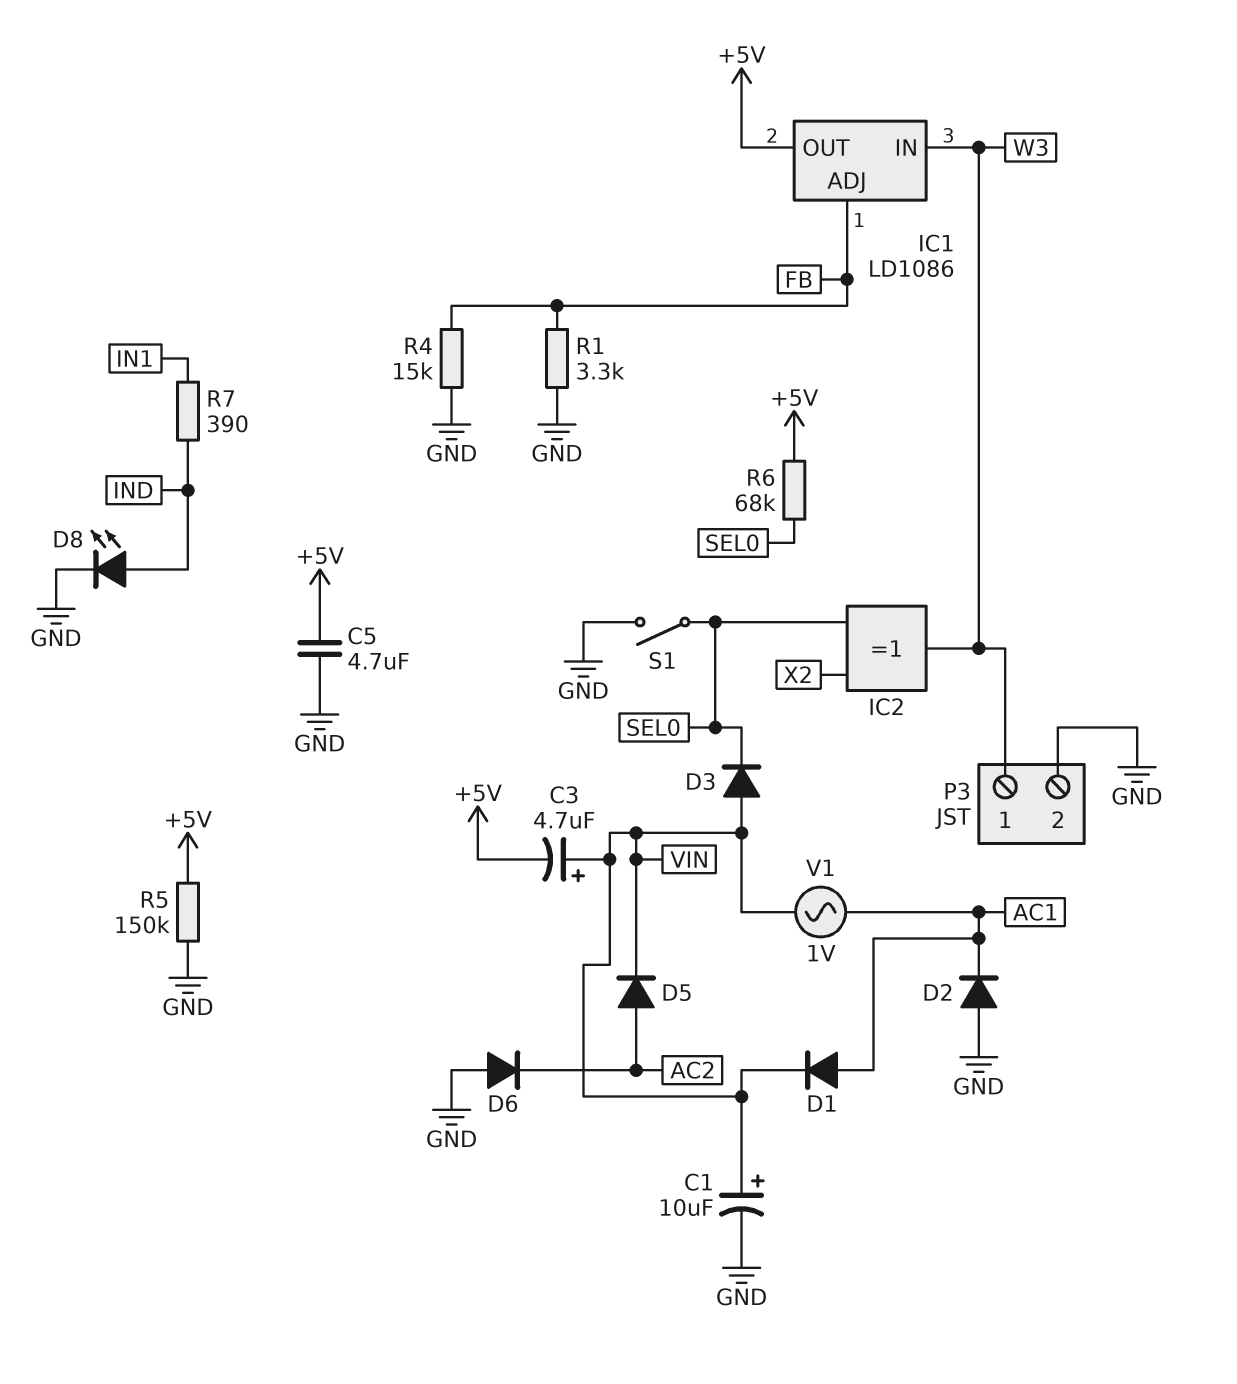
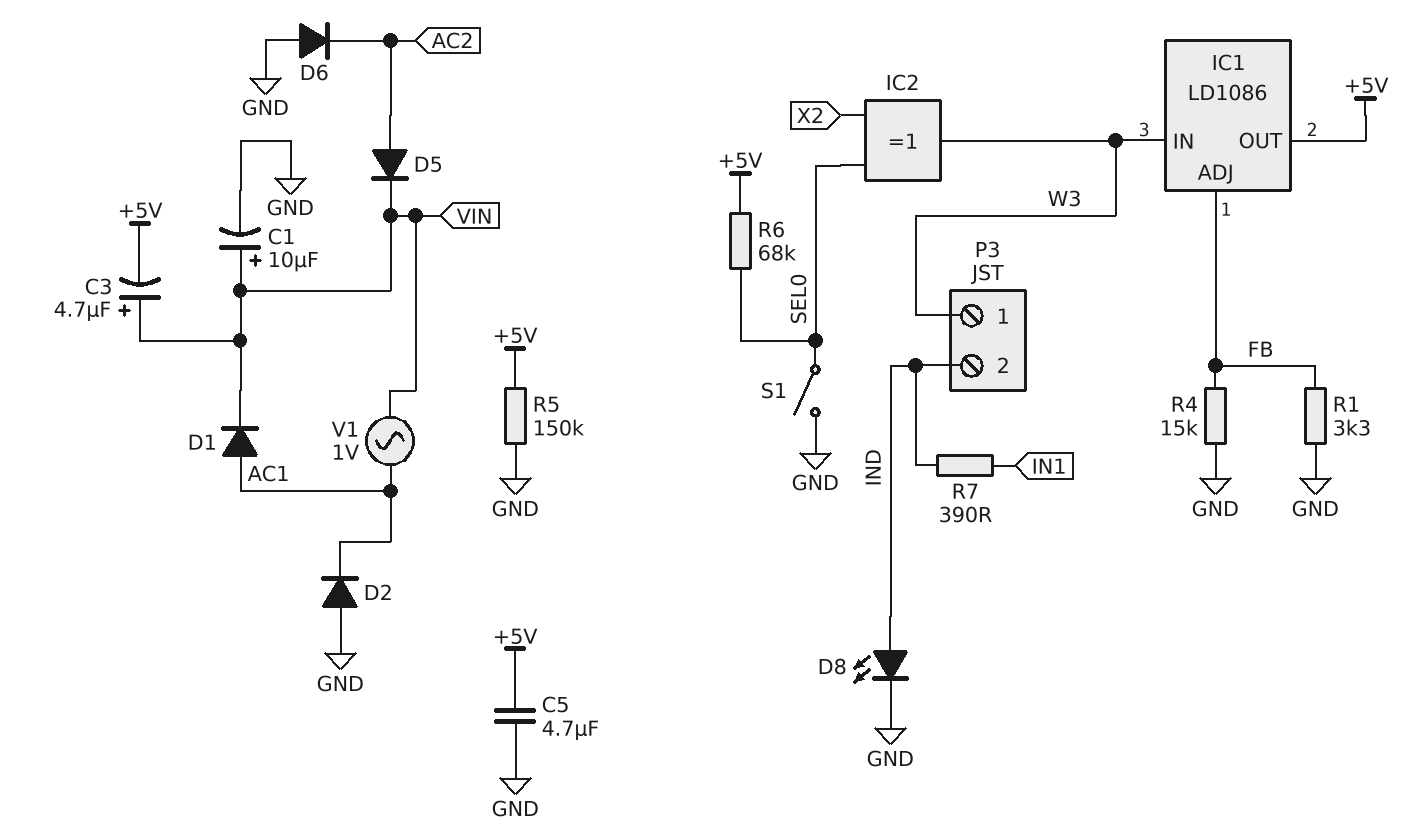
D3: diode (A VIN, K SEL0) -> none
P3 pin 2: GND -> IND

